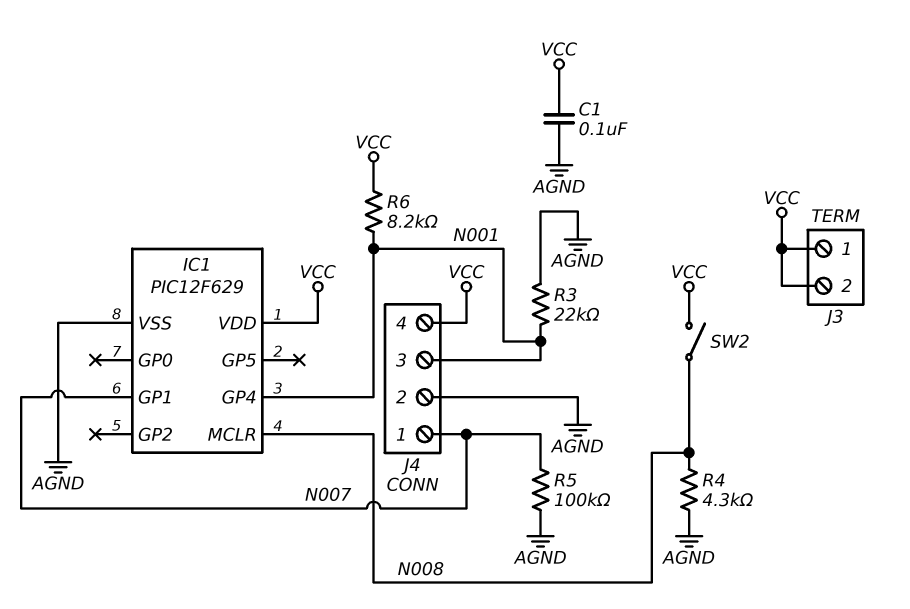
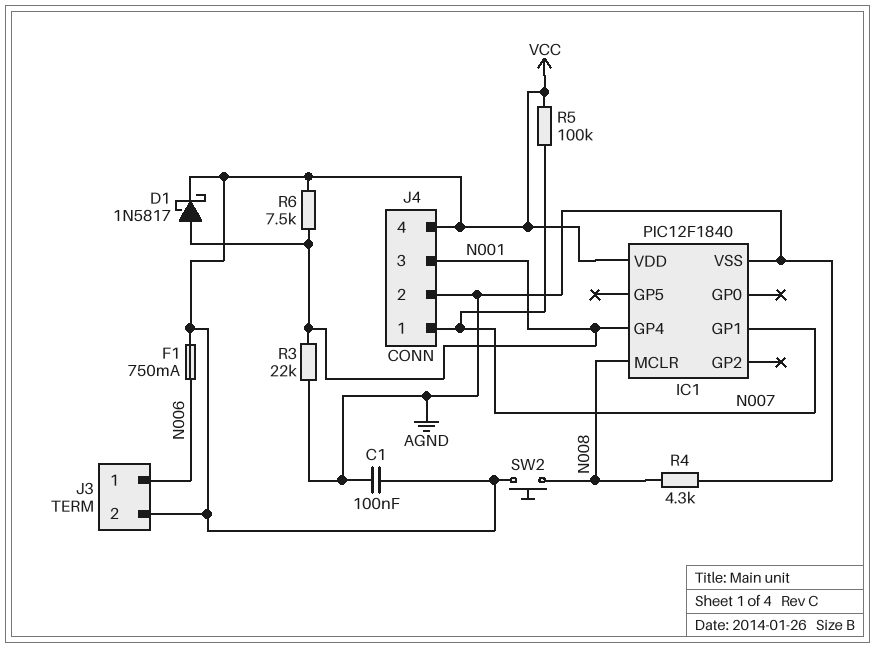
D1: none -> schottky 1N5817 (A N001, K VCC)
F1: none -> 750mA (N006, VCC)
IC1: PIC12F629 -> PIC12F1840
J3 pin 1: VCC -> N006
R5: 100k (AGND, N007) -> 100k (N007, VCC)
R6: 8.2k (N001, VCC) -> 7.5k (N001, VCC)
SW2: switch (N008, VCC) -> button (N008, VCC)

